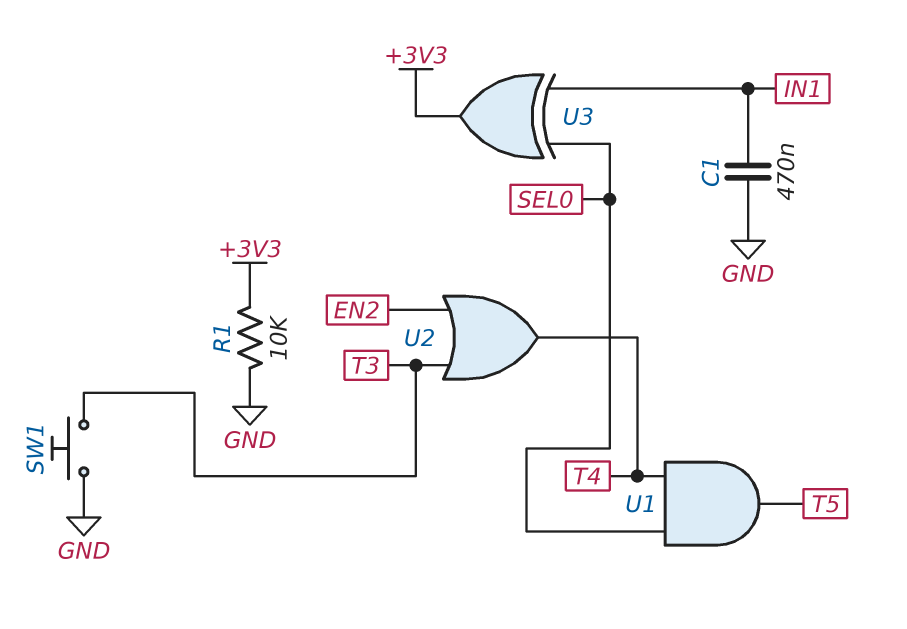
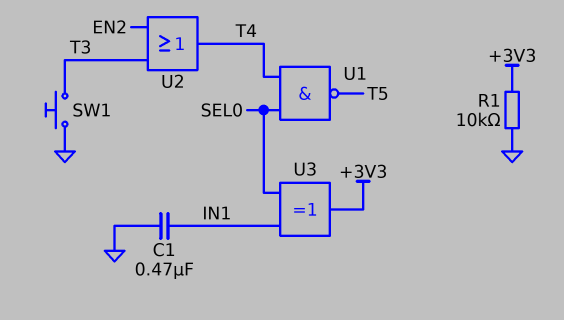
U1: AND (in SEL0, in T4, out T5) -> NAND (in SEL0, in T4, out T5)

